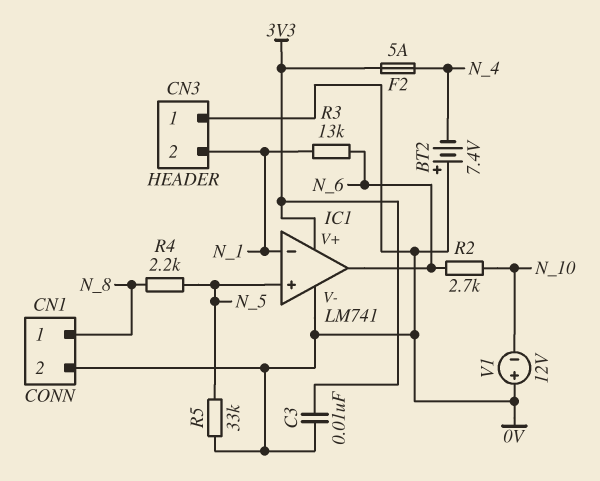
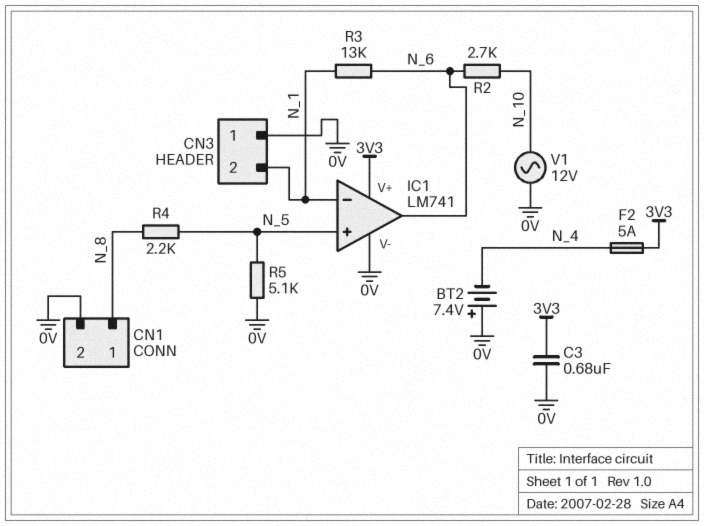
C3: 10nF (0V, 3V3) -> 680nF (0V, 3V3)
R5: 33k (0V, N_5) -> 5.1k (0V, N_5)
V1: 12V (plus 0V, minus N_10) -> AC 12V (0V, N_10)

